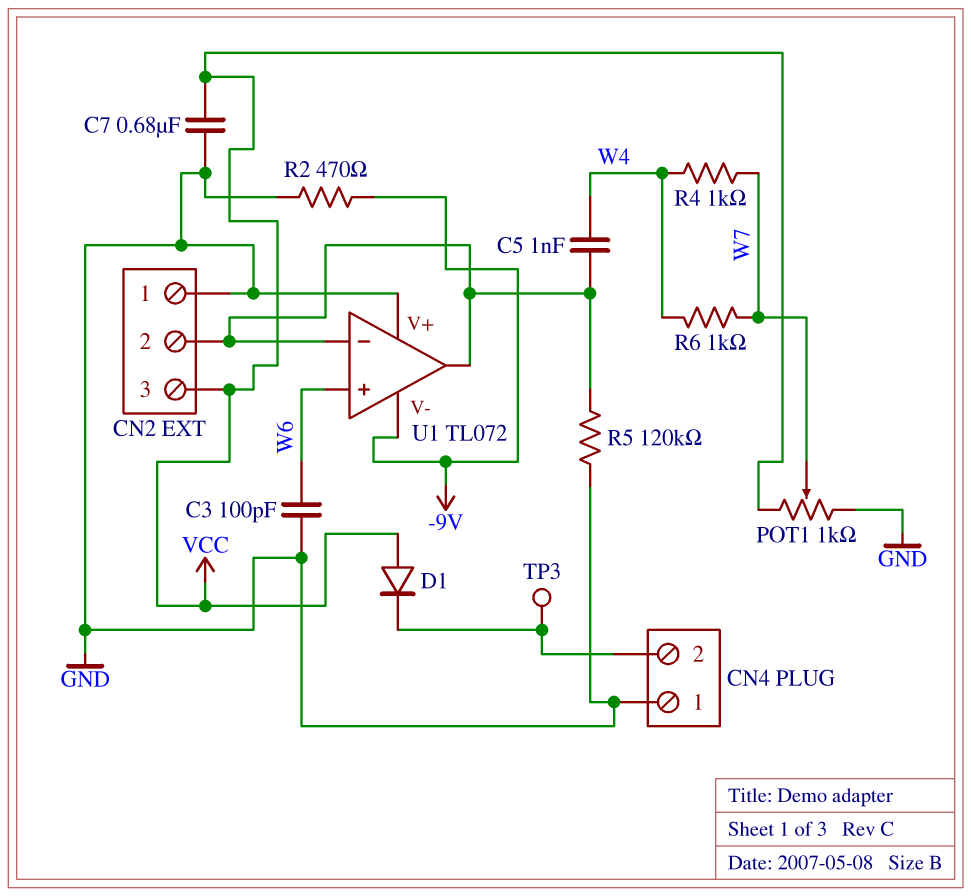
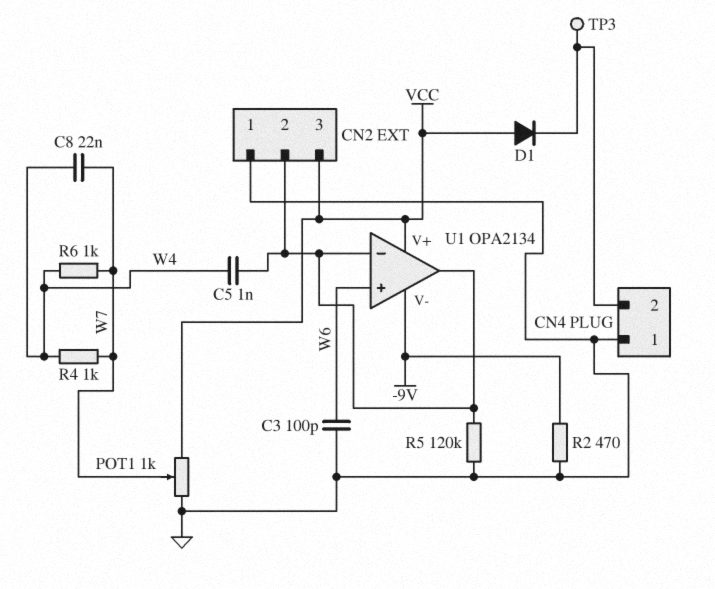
C7: 680nF (GND, VCC) -> none
C8: none -> 22nF (W4, W7)
U1: TL072 -> OPA2134
U1 pin V+: GND -> VCC

